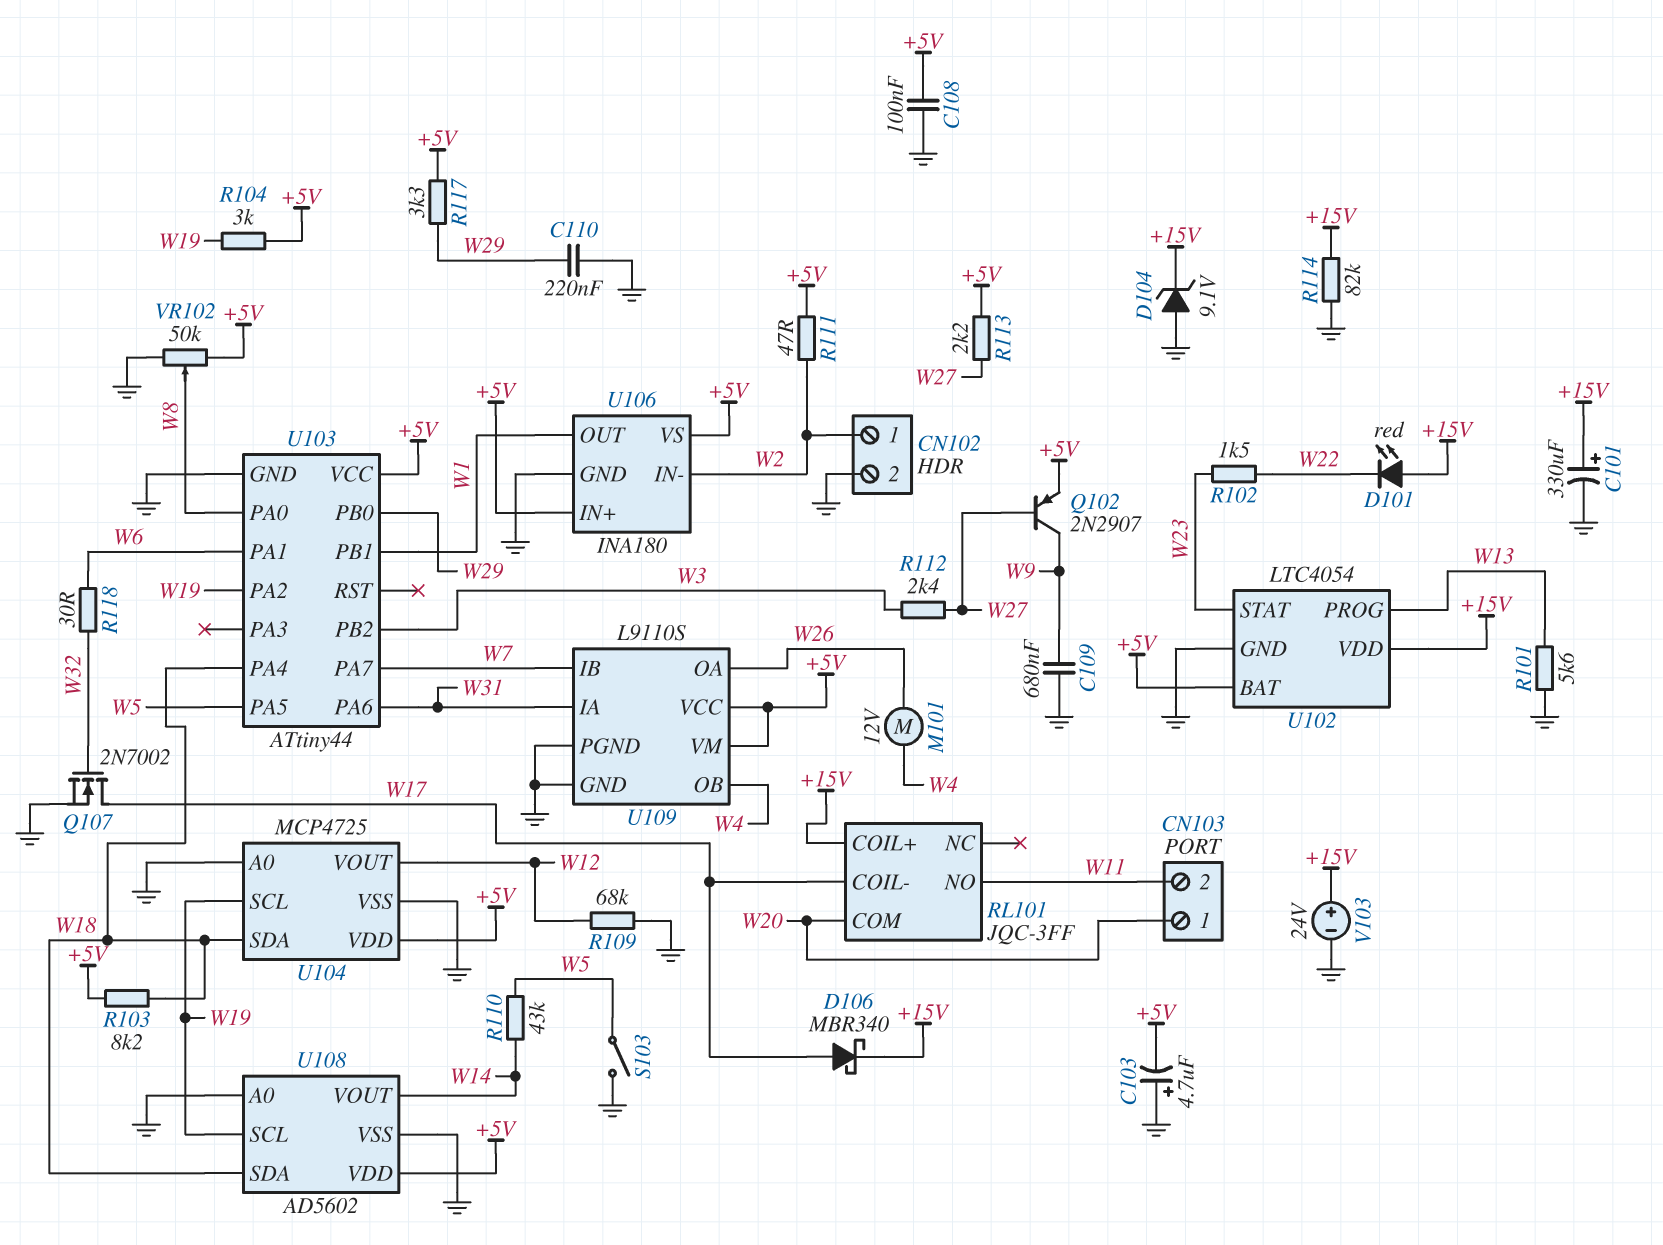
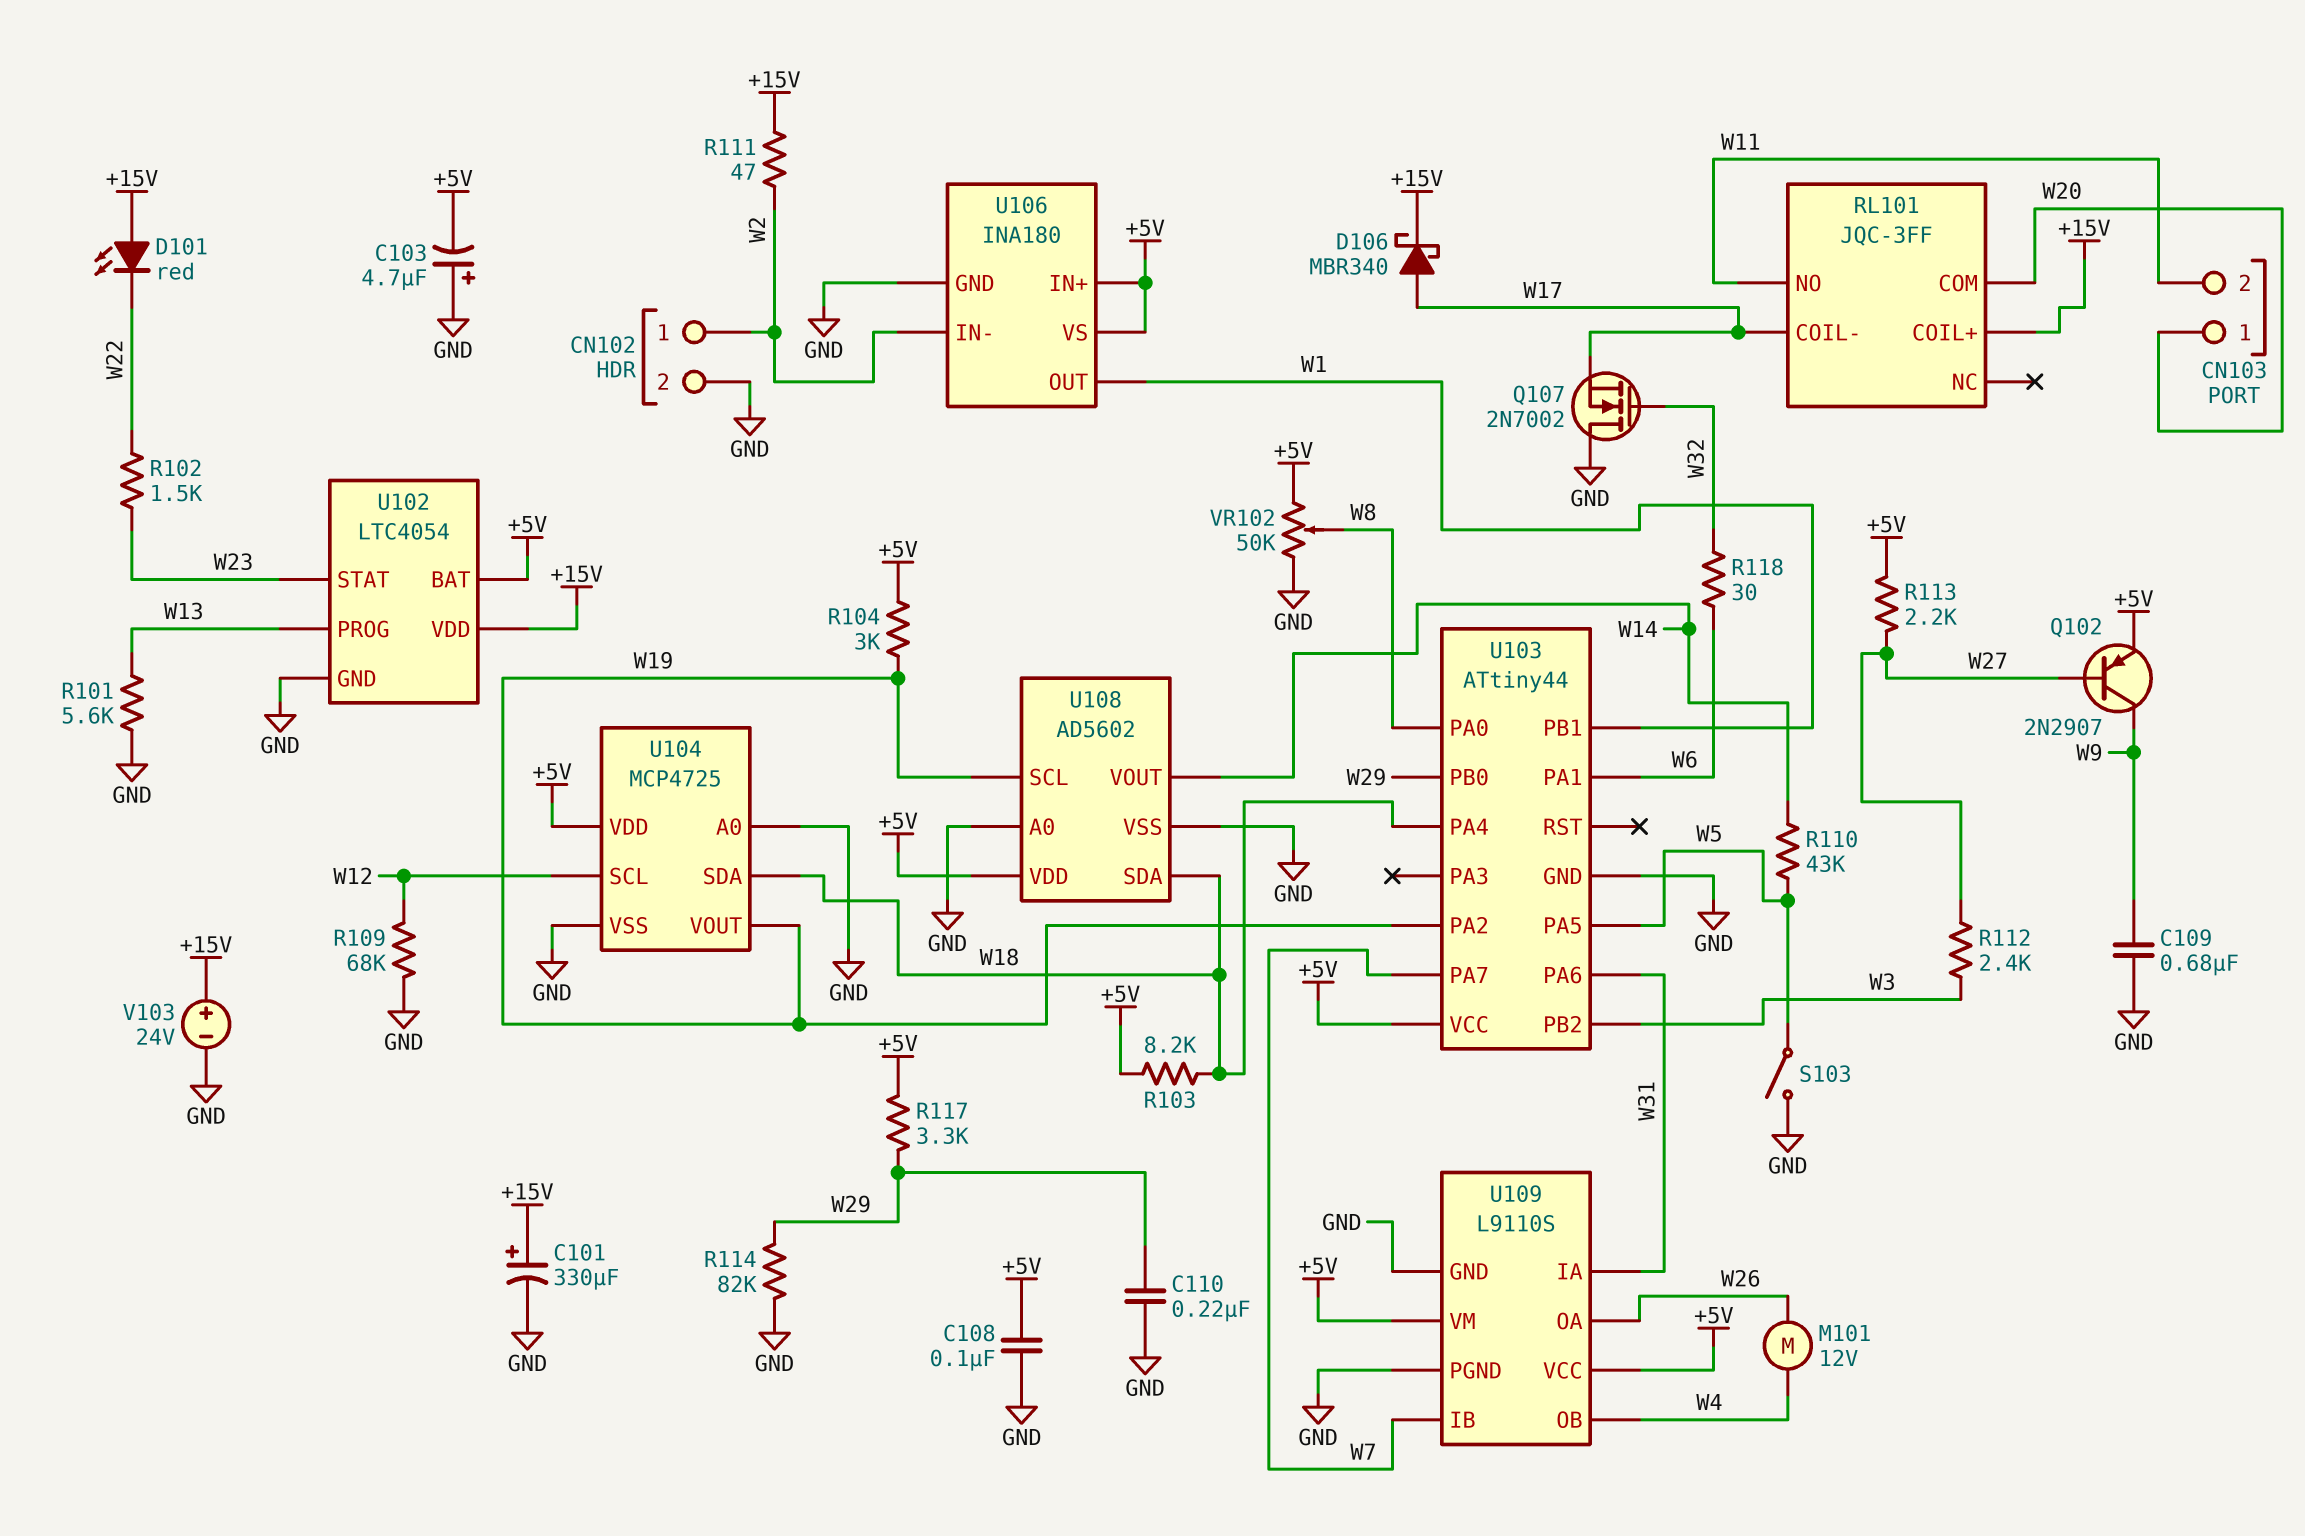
D104: zener 9.1V (A GND, K +15V) -> none
Q107: NMOS 2N7002 (G W32, D W17, S GND) -> NMOS 2N7002 (G W32, D GND, S W17)
R111: 47 (+5V, W2) -> 47 (+15V, W2)
R114: 82k (+15V, GND) -> 82k (GND, W29)
U104 pin SCL: W19 -> W12
U104 pin VOUT: W12 -> W19

